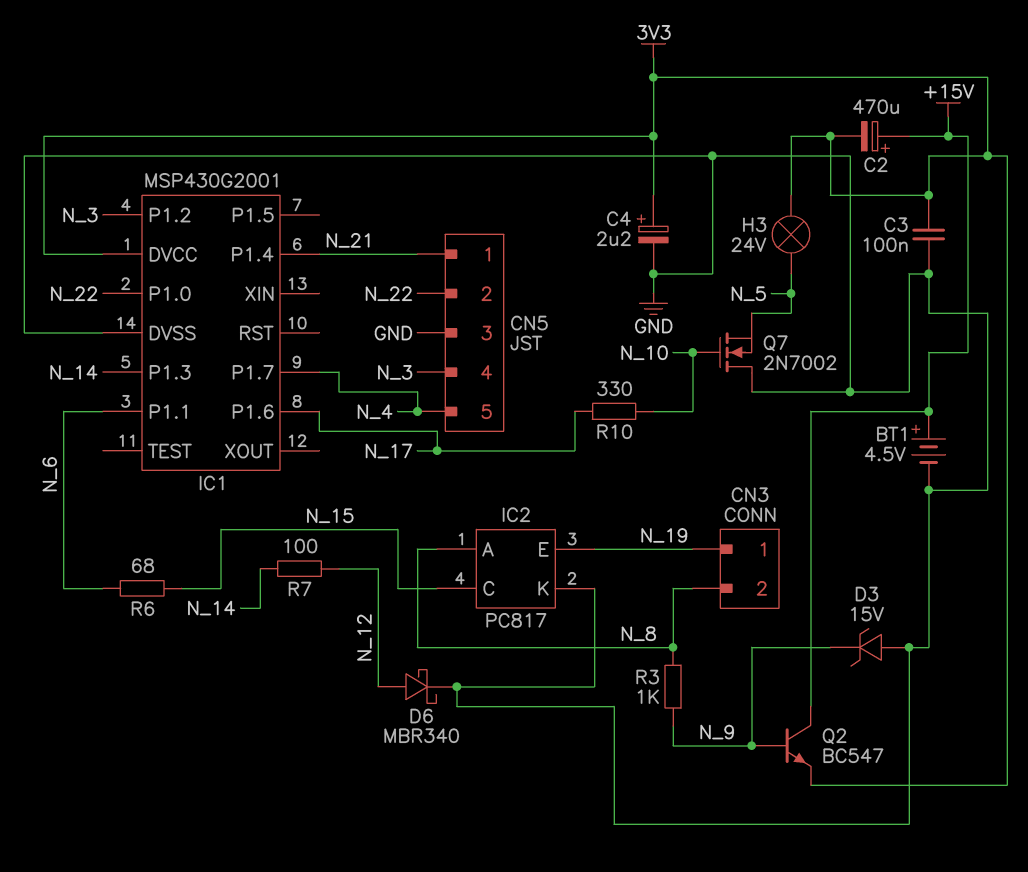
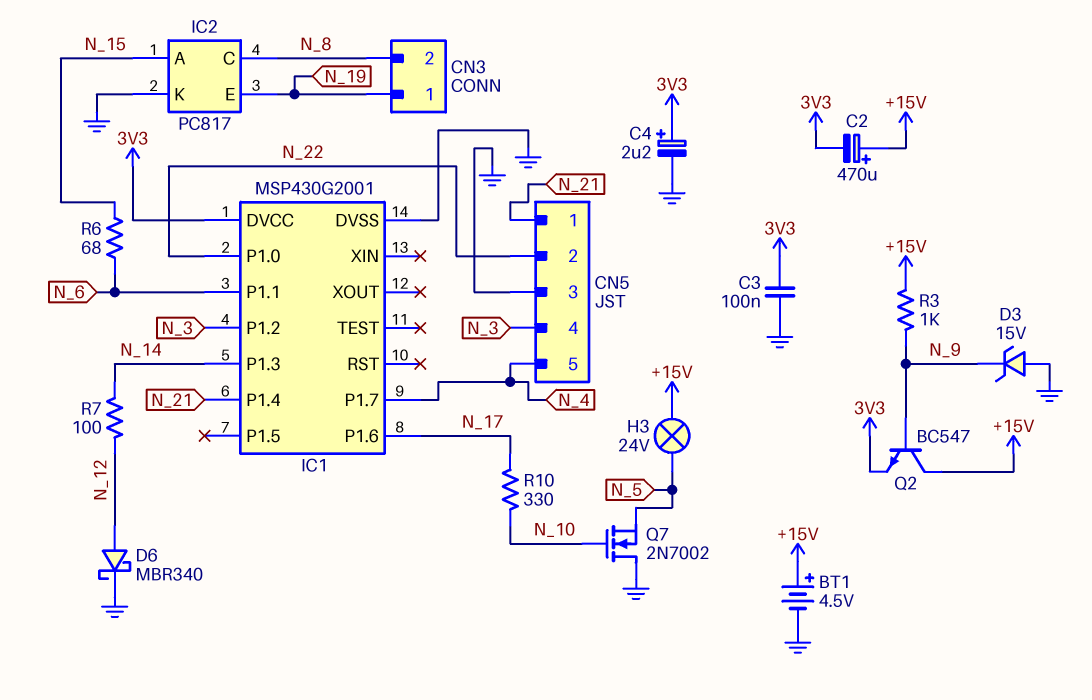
H3: lamp 24V (3V3, N_5) -> lamp 24V (+15V, N_5)
IC2 pin A: N_8 -> N_15
IC2 pin C: N_15 -> N_8
R3: 1k (N_8, N_9) -> 1k (+15V, N_9)

